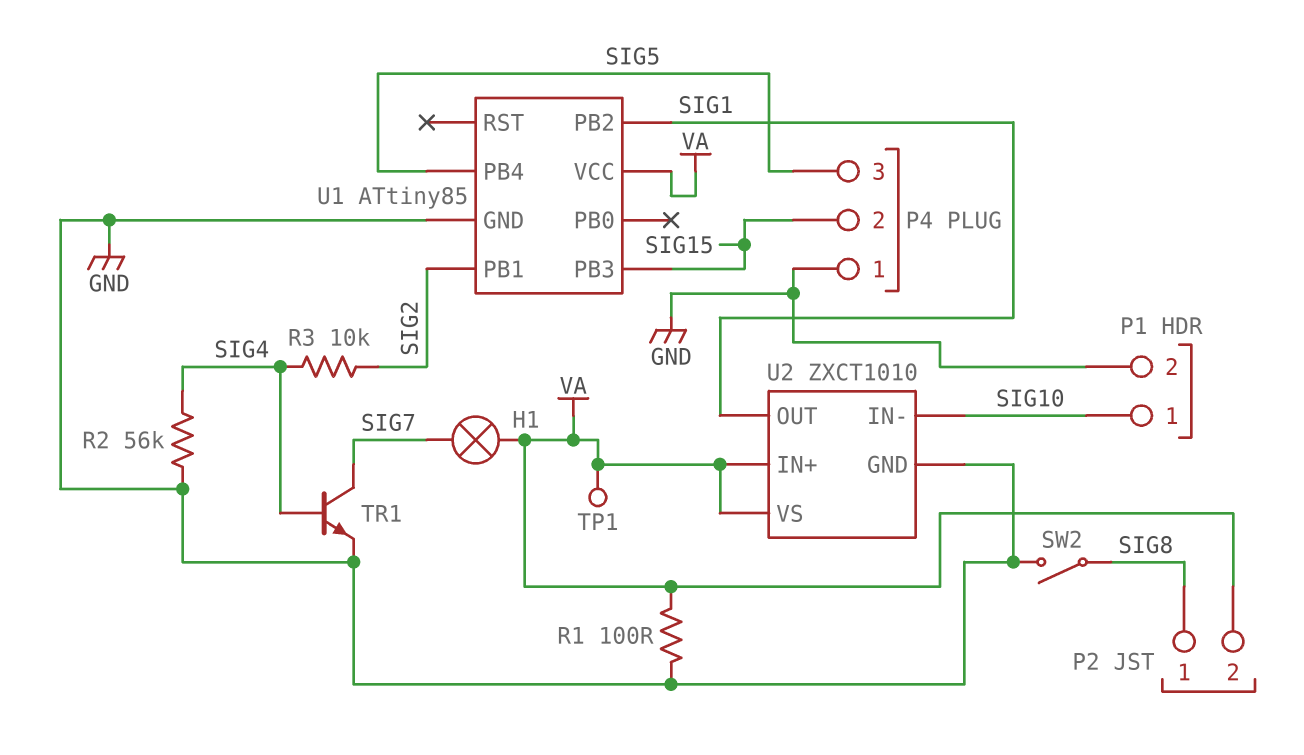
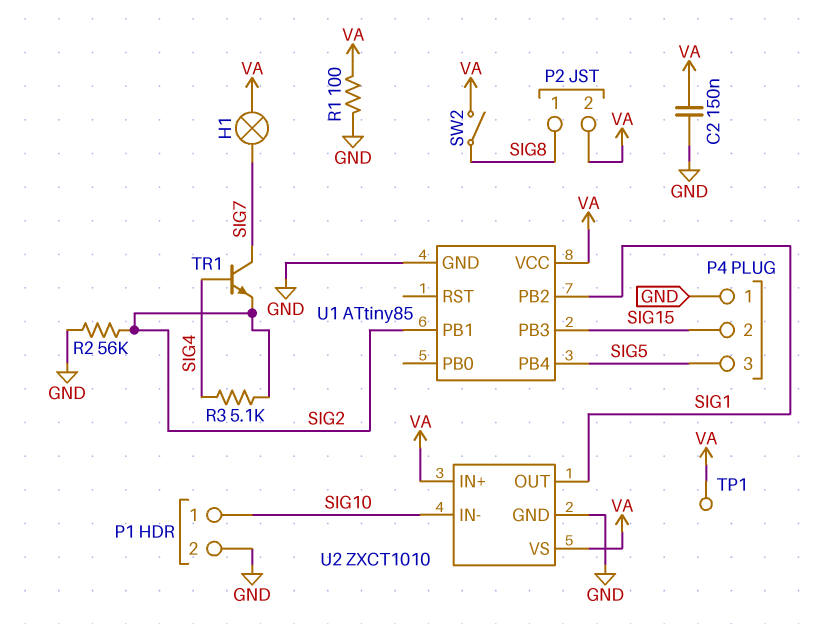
C2: none -> 150nF (GND, VA)
R2: 56k (GND, SIG4) -> 56k (GND, SIG2)
R3: 10k (SIG2, SIG4) -> 5.1k (SIG2, SIG4)
SW2: switch (GND, SIG8) -> switch (SIG8, VA)
TR1: NPN (B SIG4, C SIG7, E GND) -> NPN (B SIG4, C SIG7, E SIG2)

